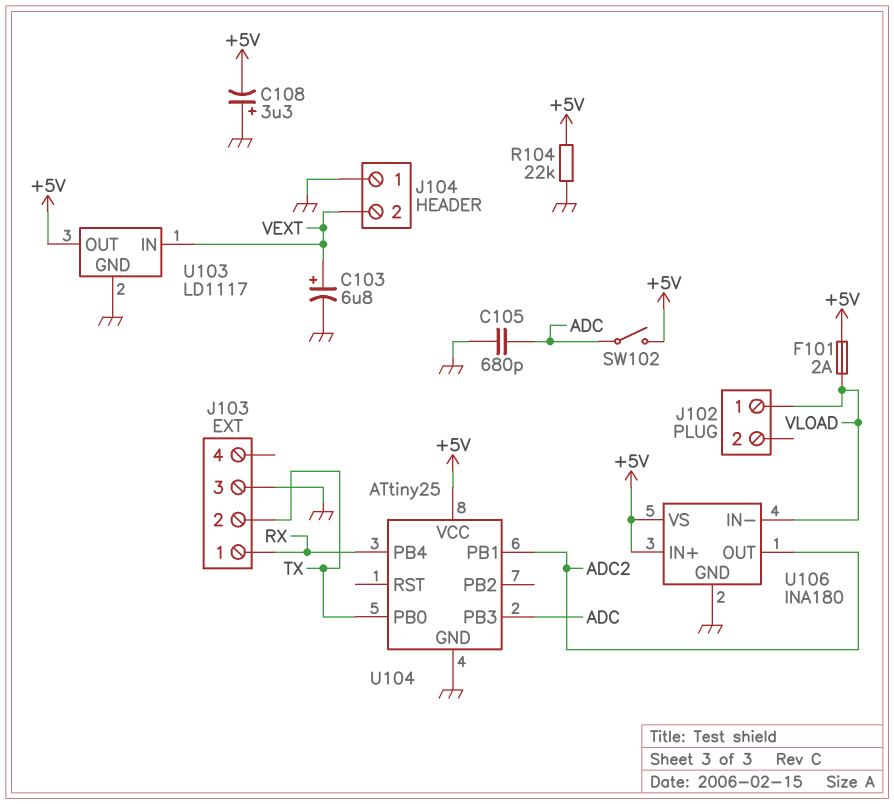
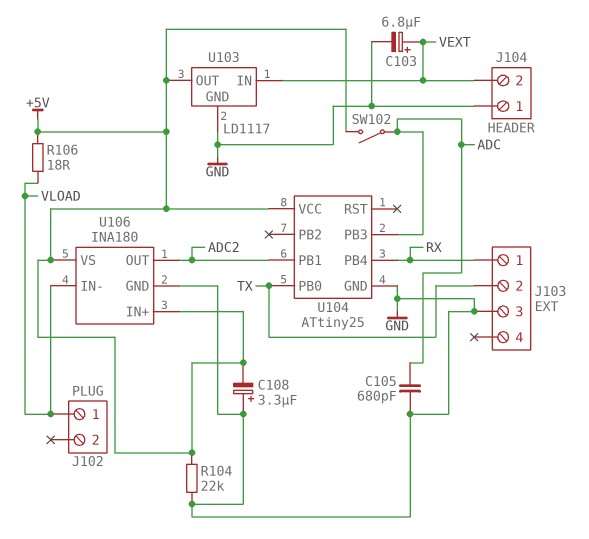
F101: 2A (+5V, VLOAD) -> none
R106: none -> 18 (+5V, VLOAD)

